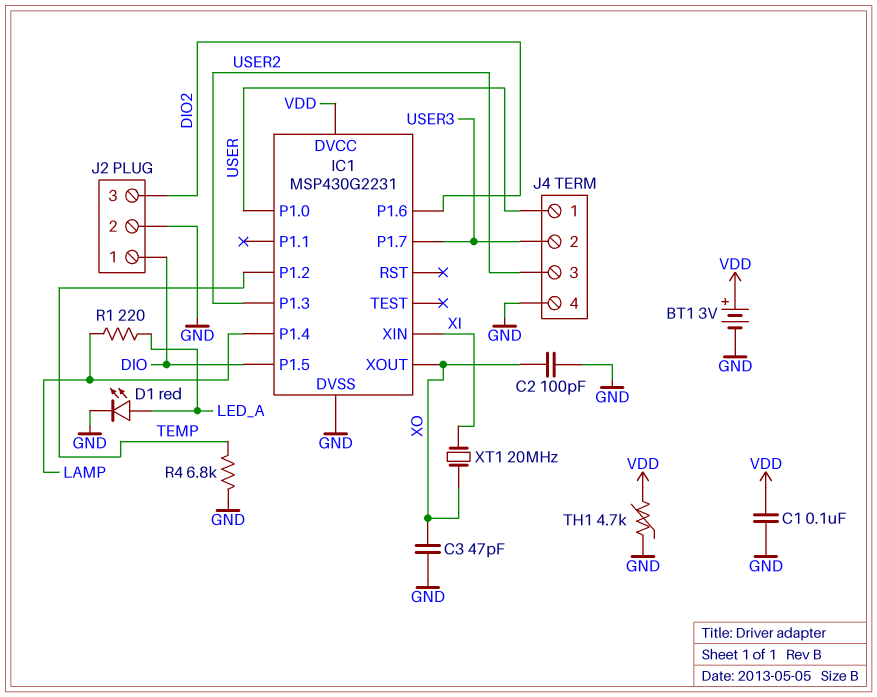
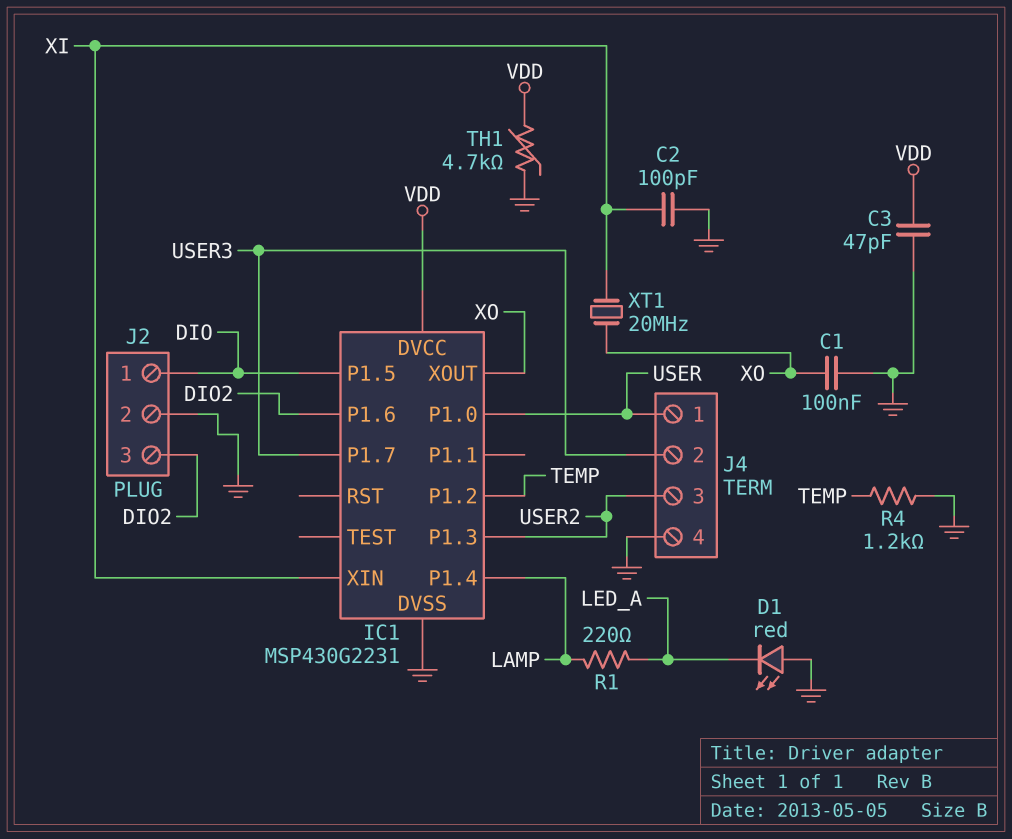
BT1: 3V (plus VDD, minus GND) -> none
C1: 100nF (GND, VDD) -> 100nF (GND, XO)
C2: 100pF (GND, XO) -> 100pF (GND, XI)
C3: 47pF (GND, XO) -> 47pF (GND, VDD)
D1: LED red (A LED_A, K GND) -> LED red (A GND, K LED_A)
R4: 6.8k (GND, TEMP) -> 1.2k (GND, TEMP)

